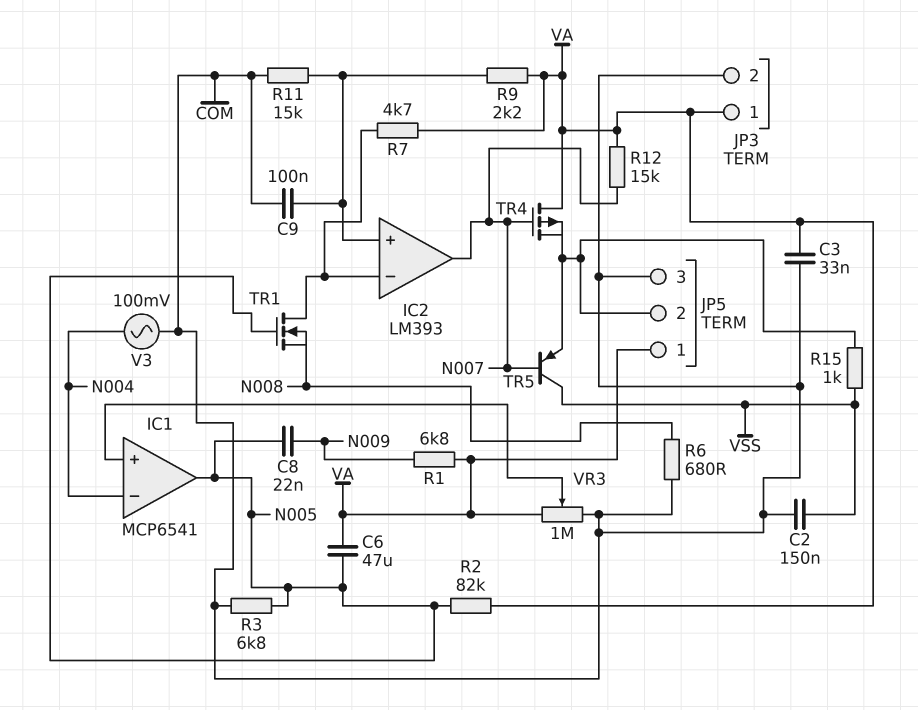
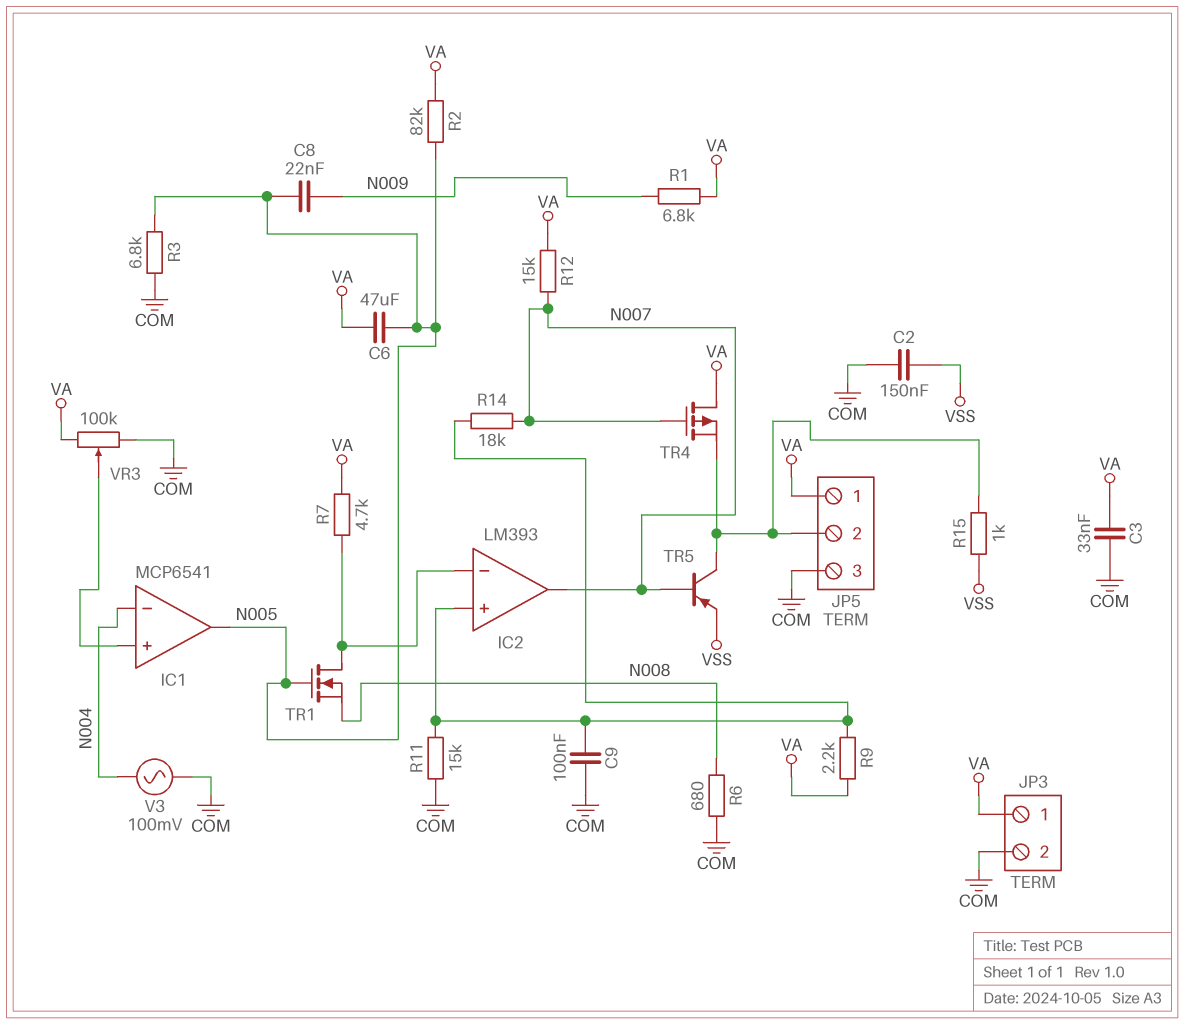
R14: none -> 18k (IC2/in+, N007)
TR5: PNP (B N007, C VSS, E JP5/2) -> PNP (B N007, C JP5/2, E VSS)
VR3: 1M (COM, VA, wiper IC1/in+) -> 100k (COM, VA, wiper IC1/in+)

